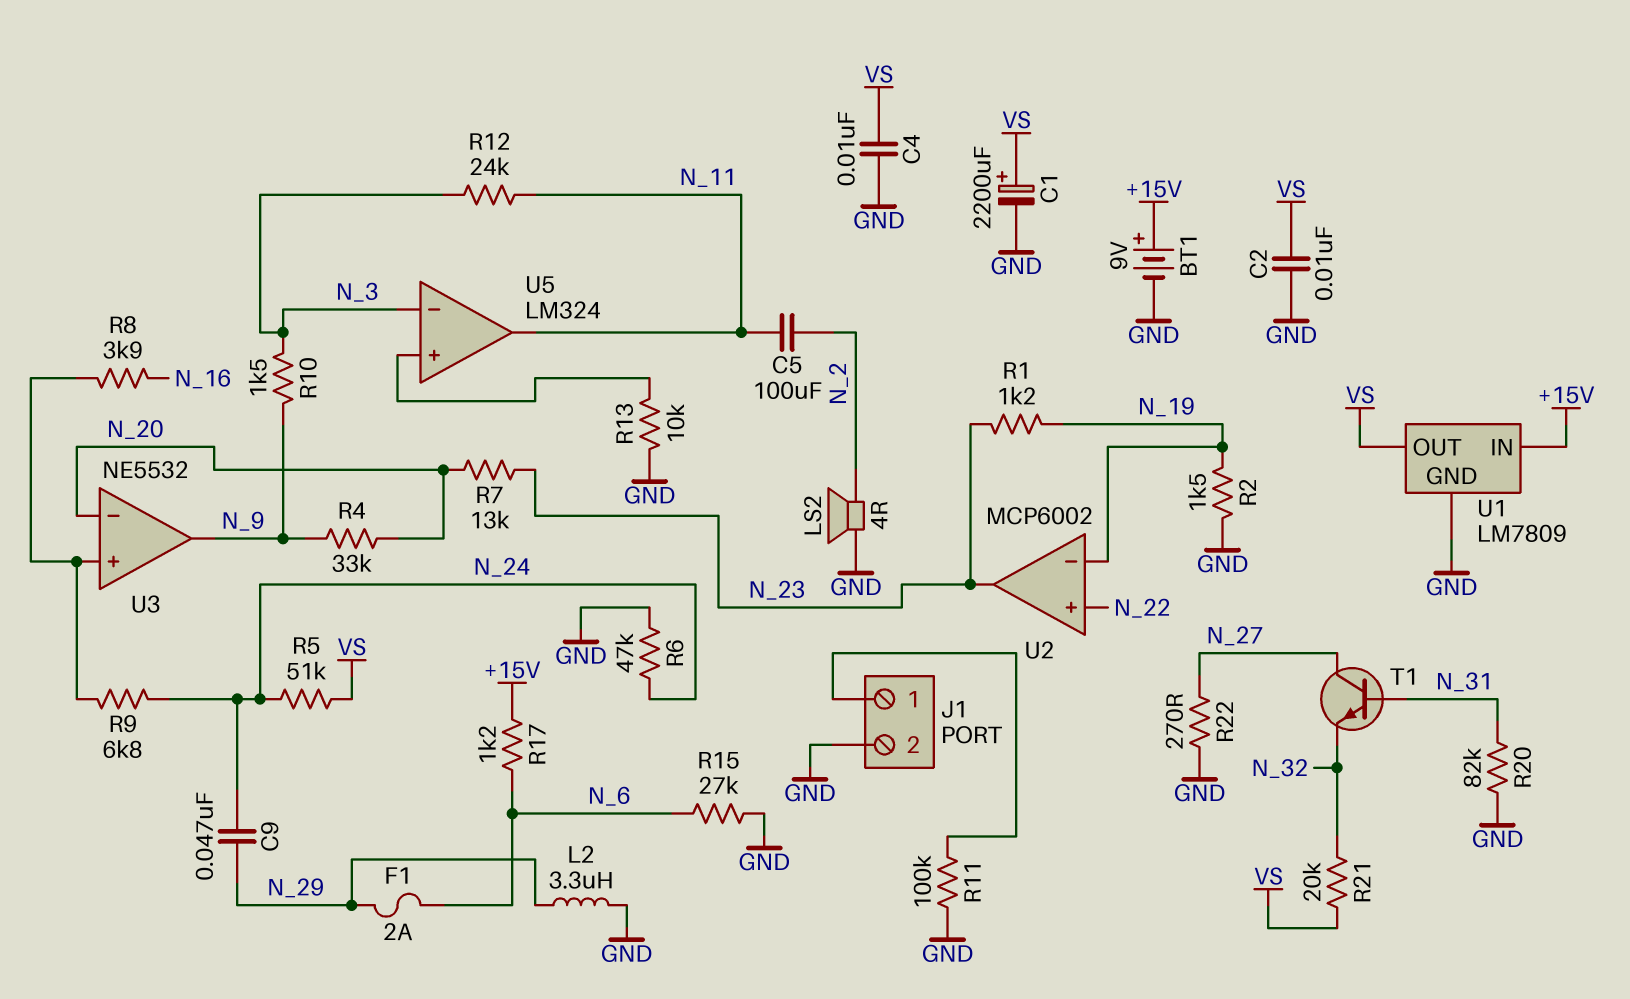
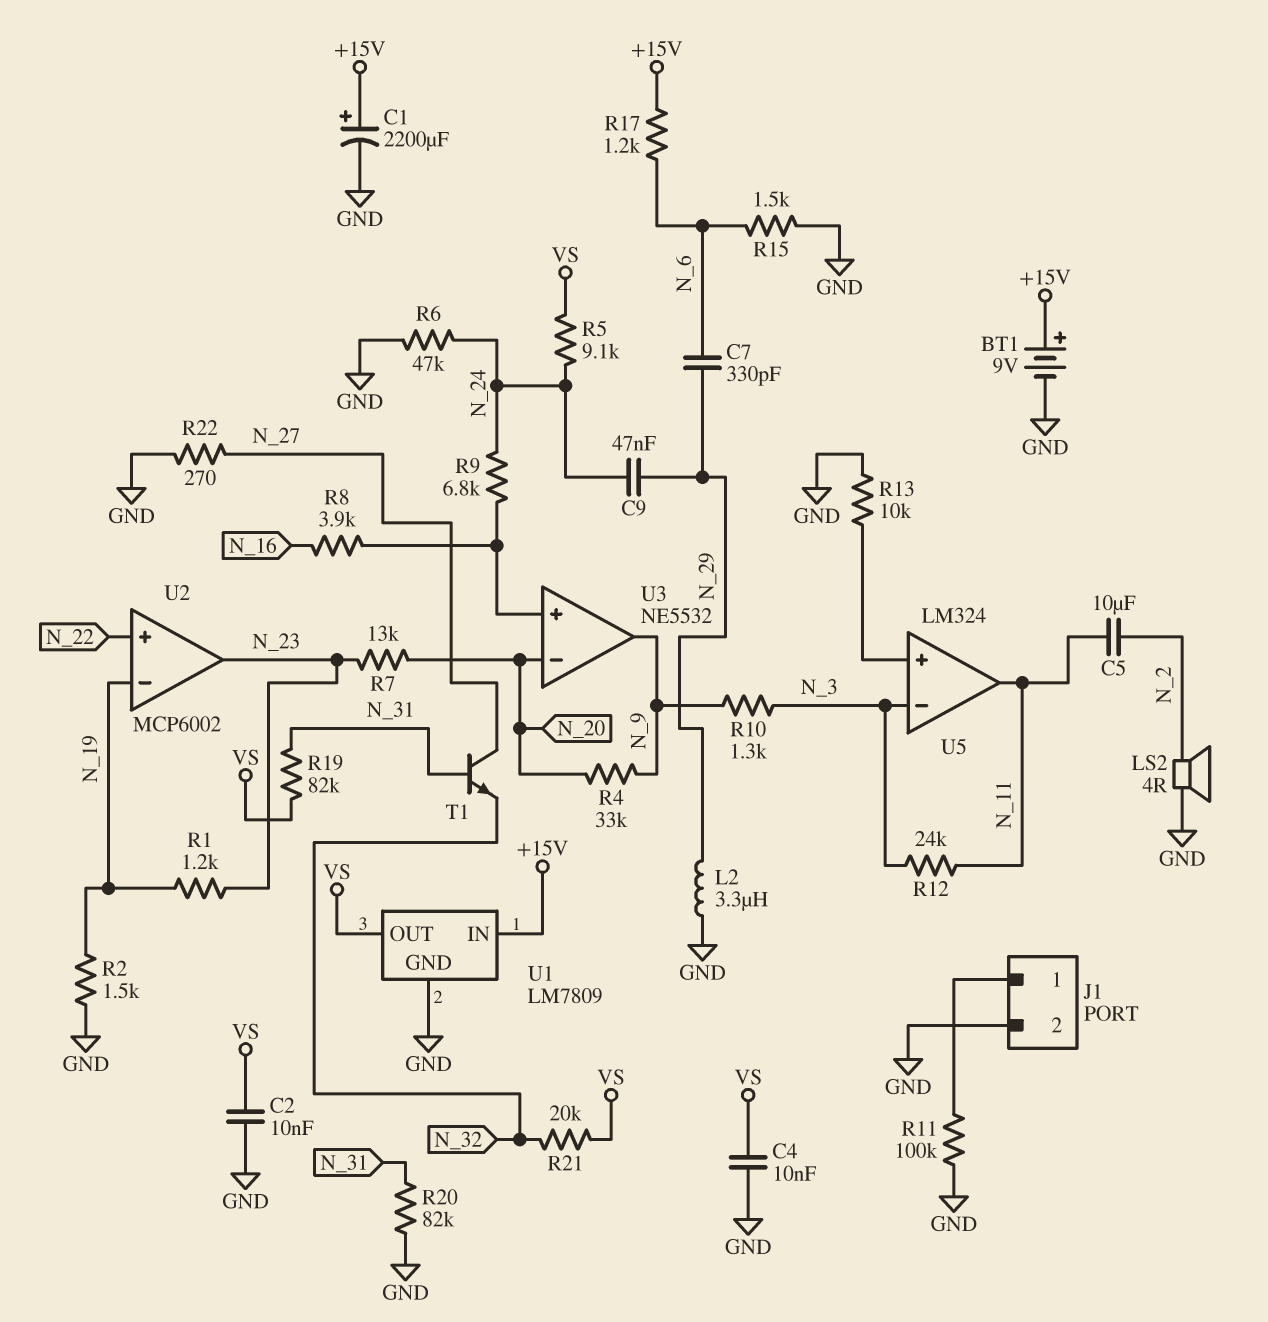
C1: 2200uF (plus VS, minus GND) -> 2200uF (plus +15V, minus GND)
C5: 100uF (N_2, N_11) -> 10uF (N_2, N_11)
C7: none -> 330pF (N_6, N_29)
F1: 2A (N_6, N_29) -> none
R5: 51k (N_24, VS) -> 9.1k (N_24, VS)
R10: 1.5k (N_3, N_9) -> 1.3k (N_3, N_9)
R15: 27k (GND, N_6) -> 1.5k (GND, N_6)
R19: none -> 82k (N_31, VS)

